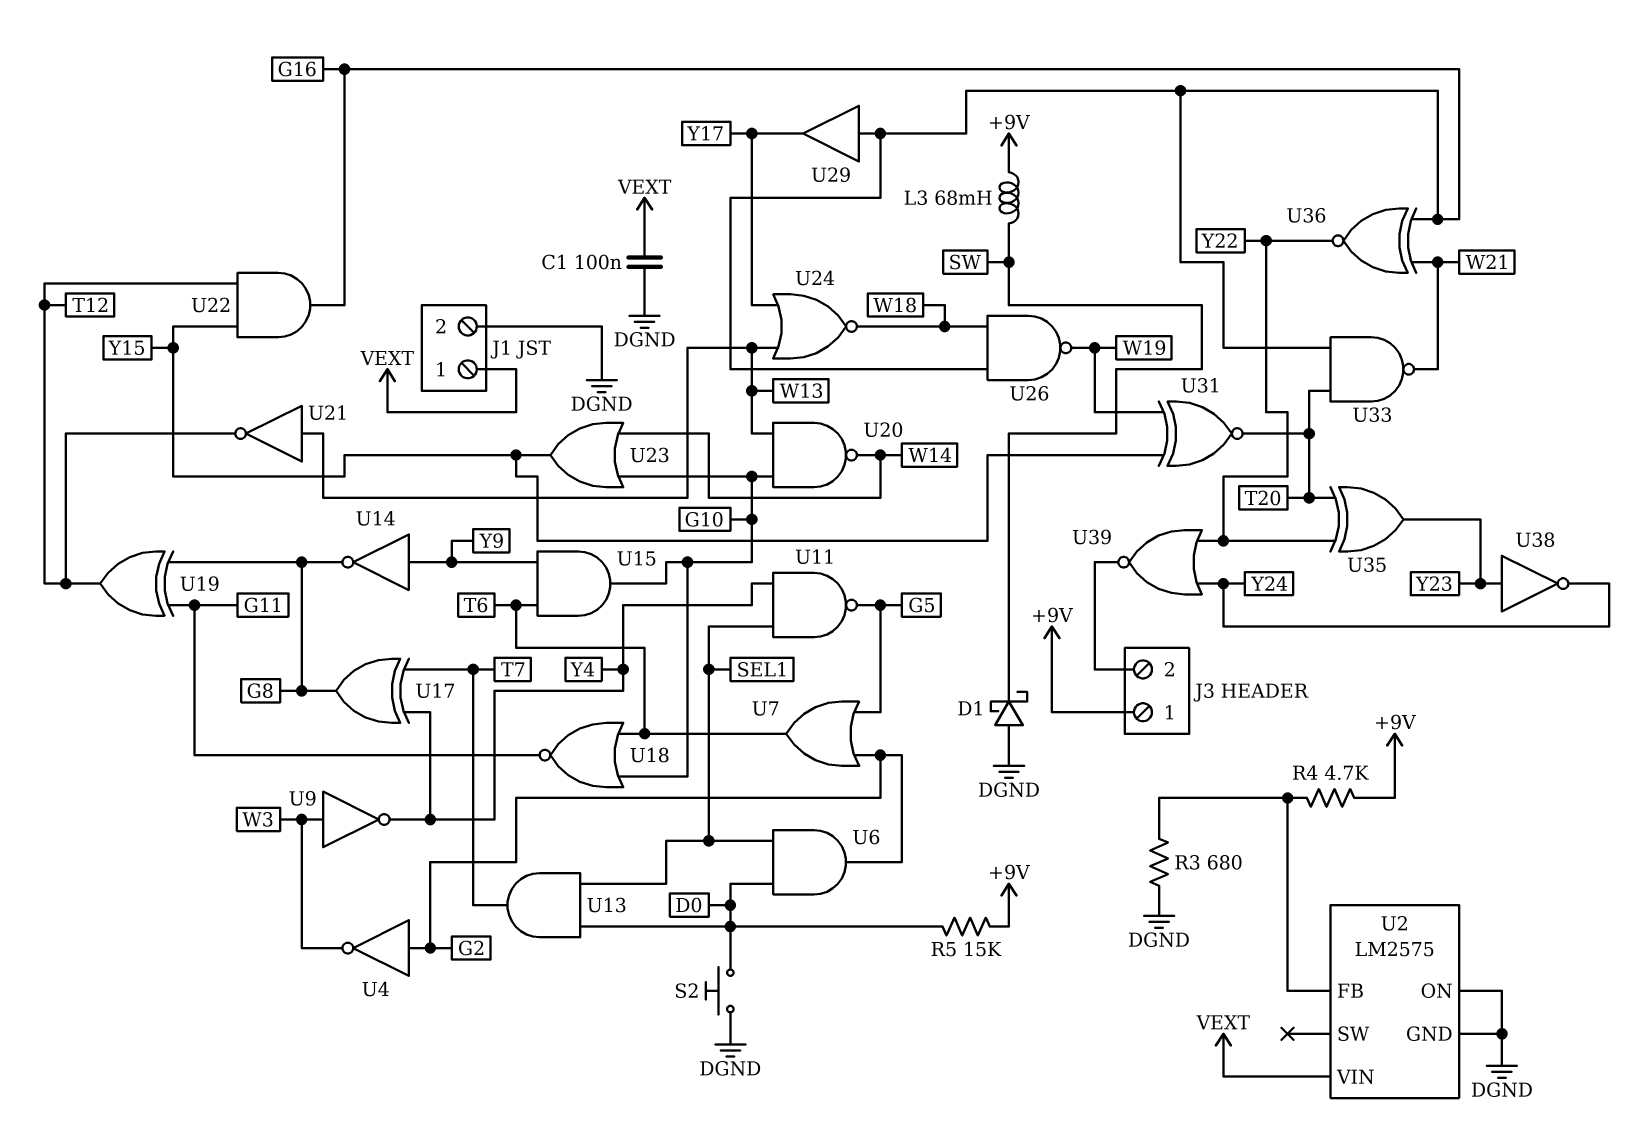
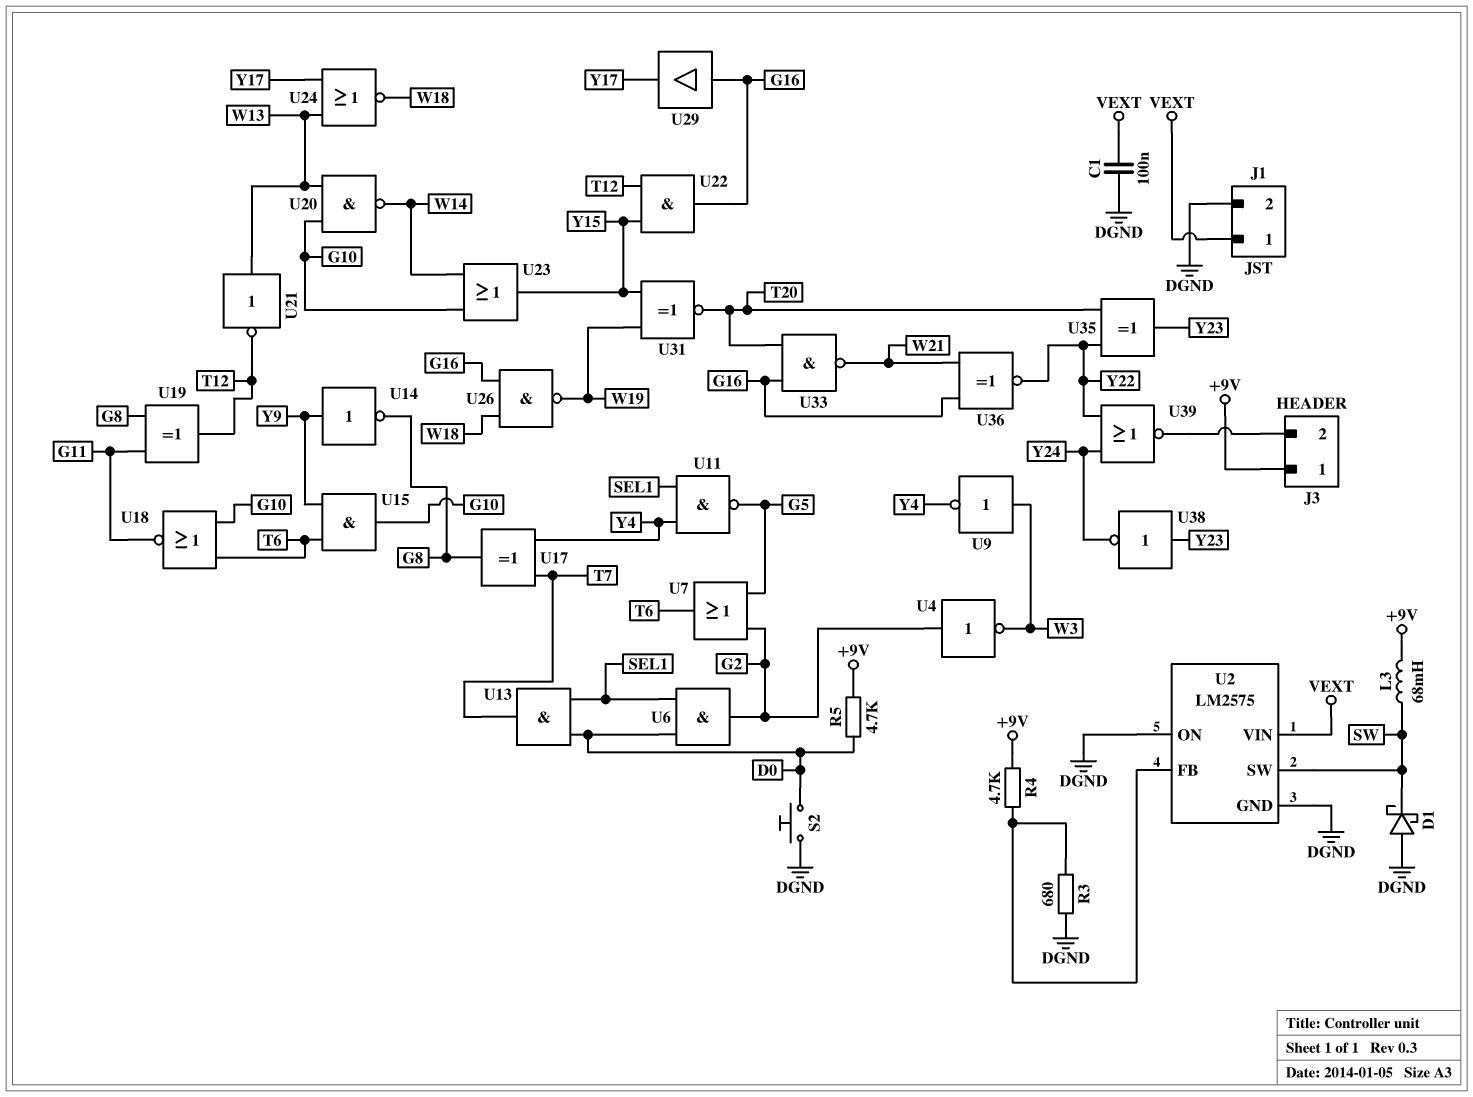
R5: 15k (+9V, D0) -> 4.7k (+9V, D0)
U2 pin SW: none -> SW

